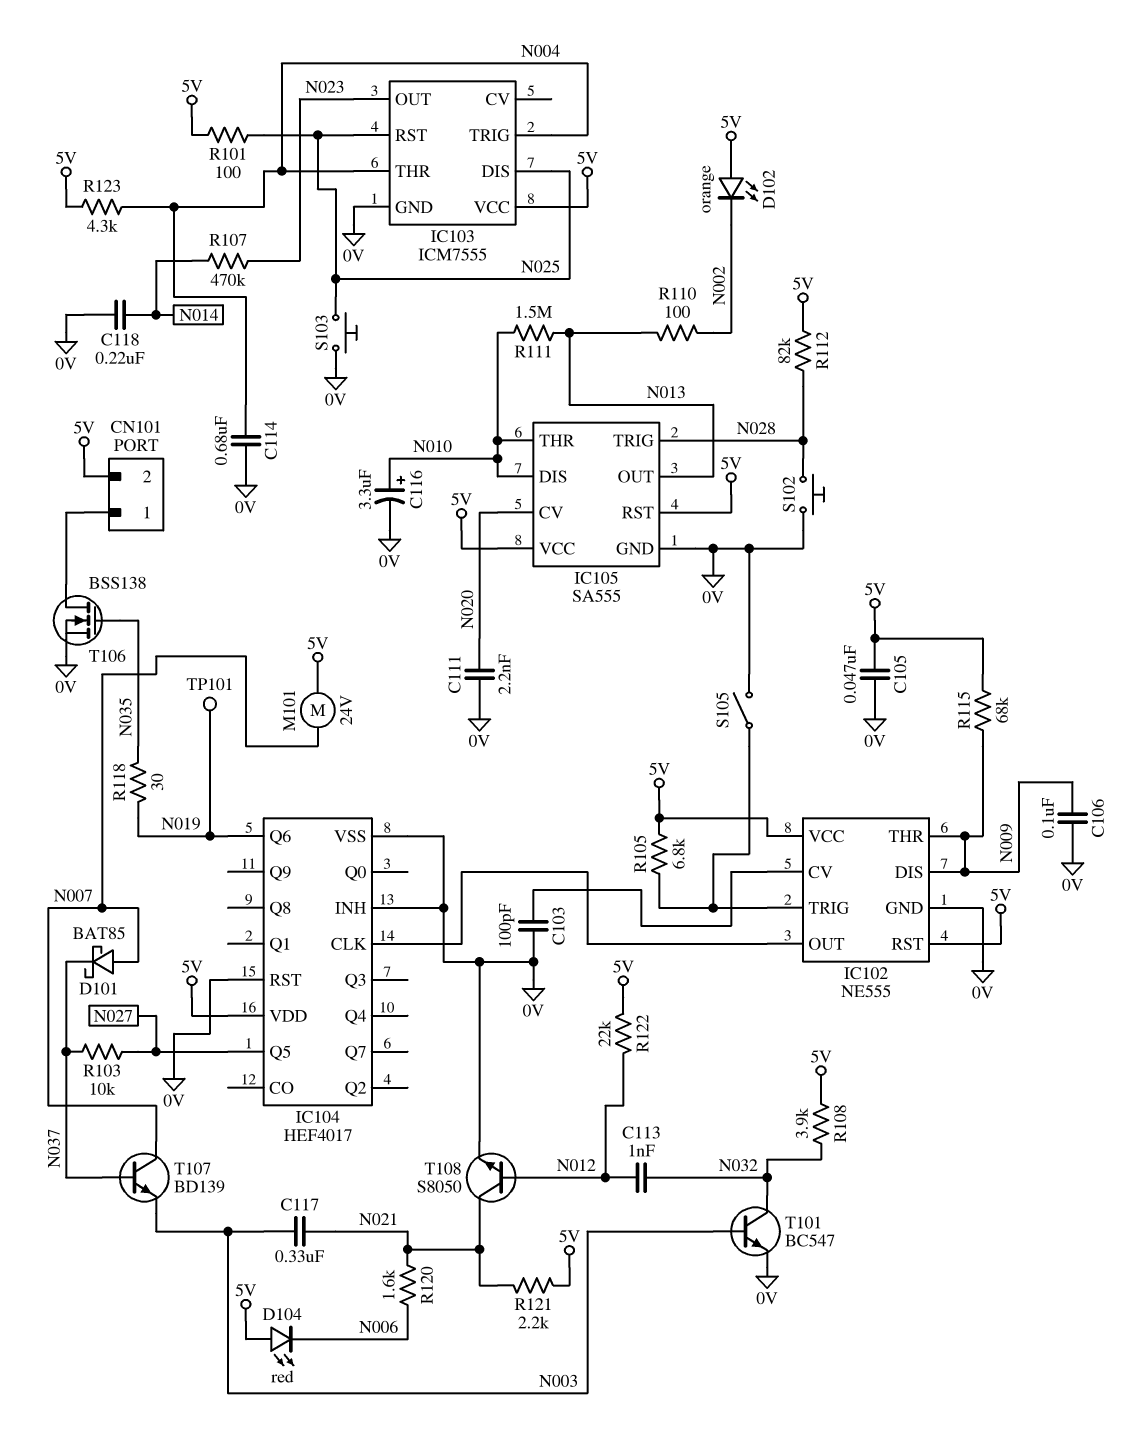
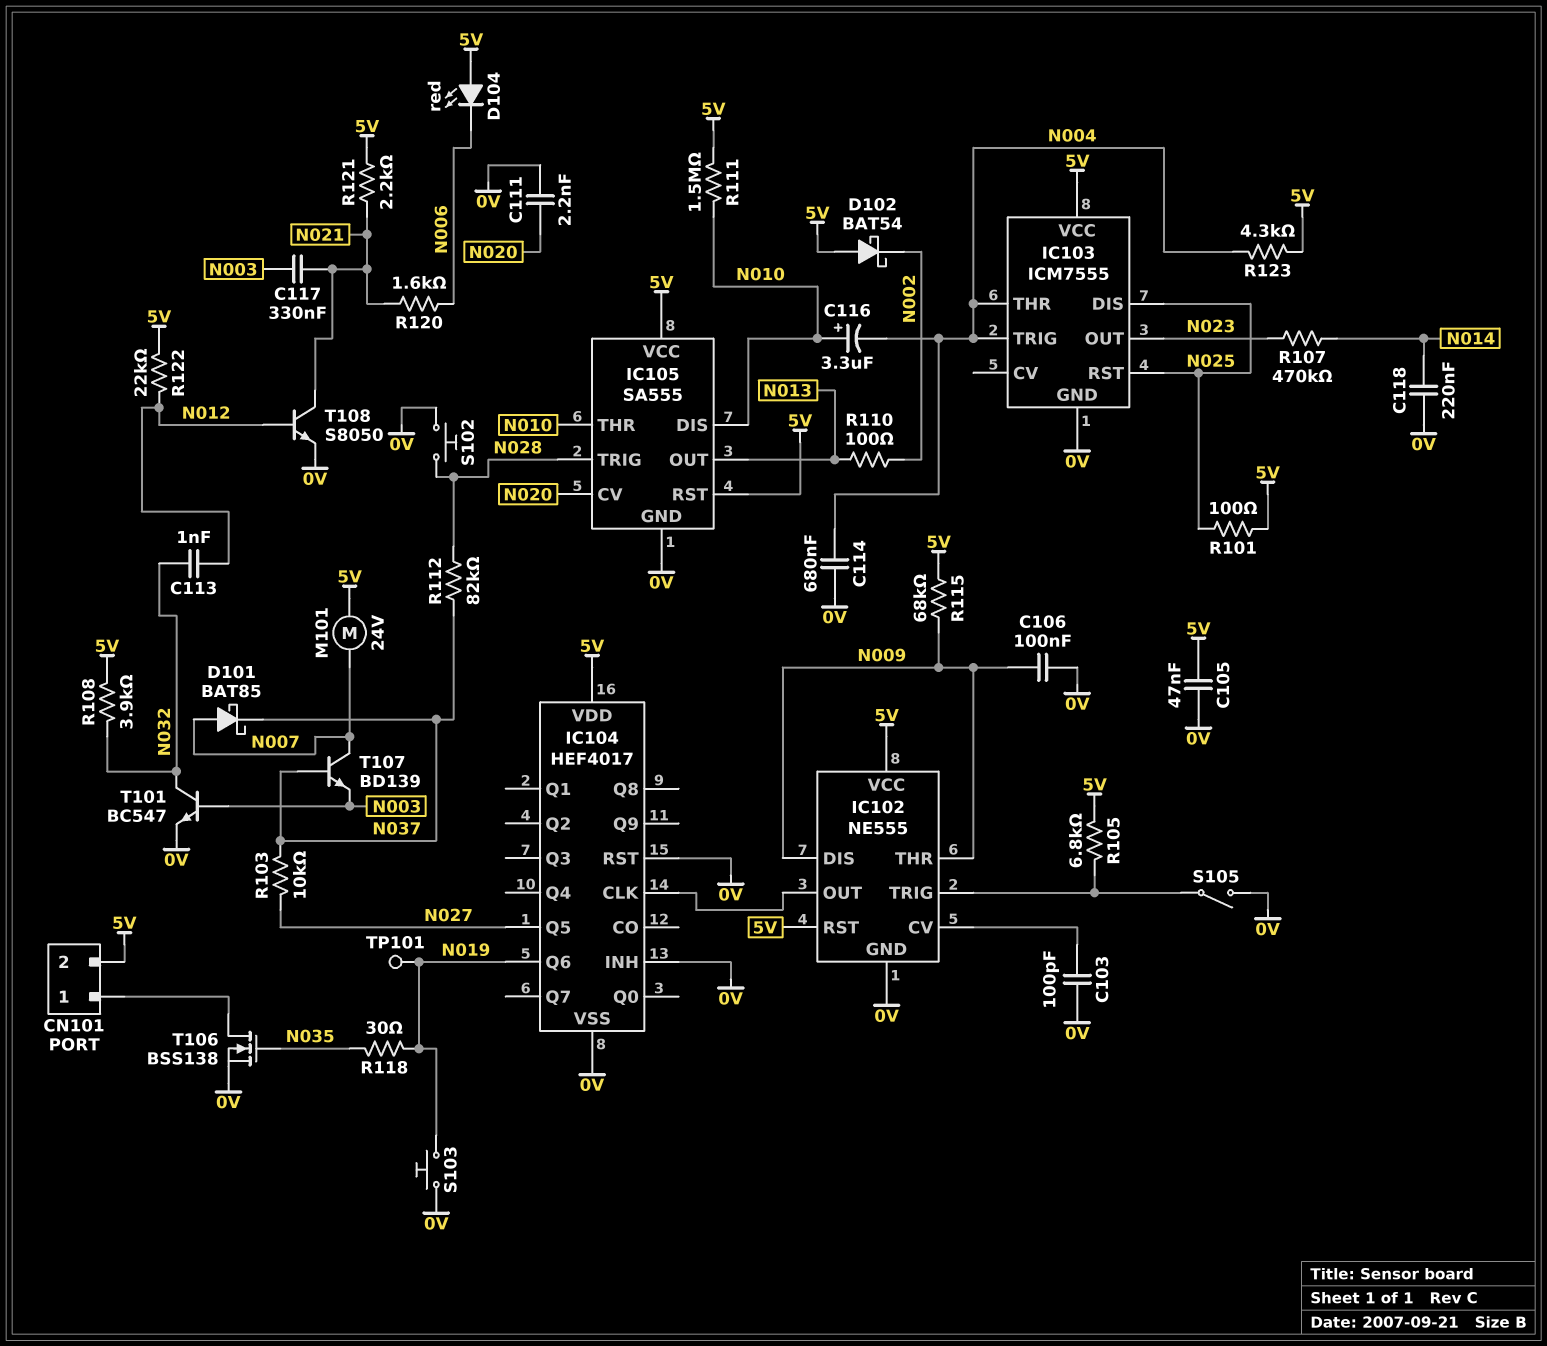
C116: 3.3uF (plus N010, minus 0V) -> 3.3uF (plus N010, minus N004)
D102: LED orange (A 5V, K N002) -> schottky BAT54 (A 5V, K N002)
R111: 1.5M (N010, N013) -> 1.5M (5V, N010)
R112: 82k (5V, N028) -> 82k (N028, N037)
S103: button (0V, N025) -> button (0V, N019)

